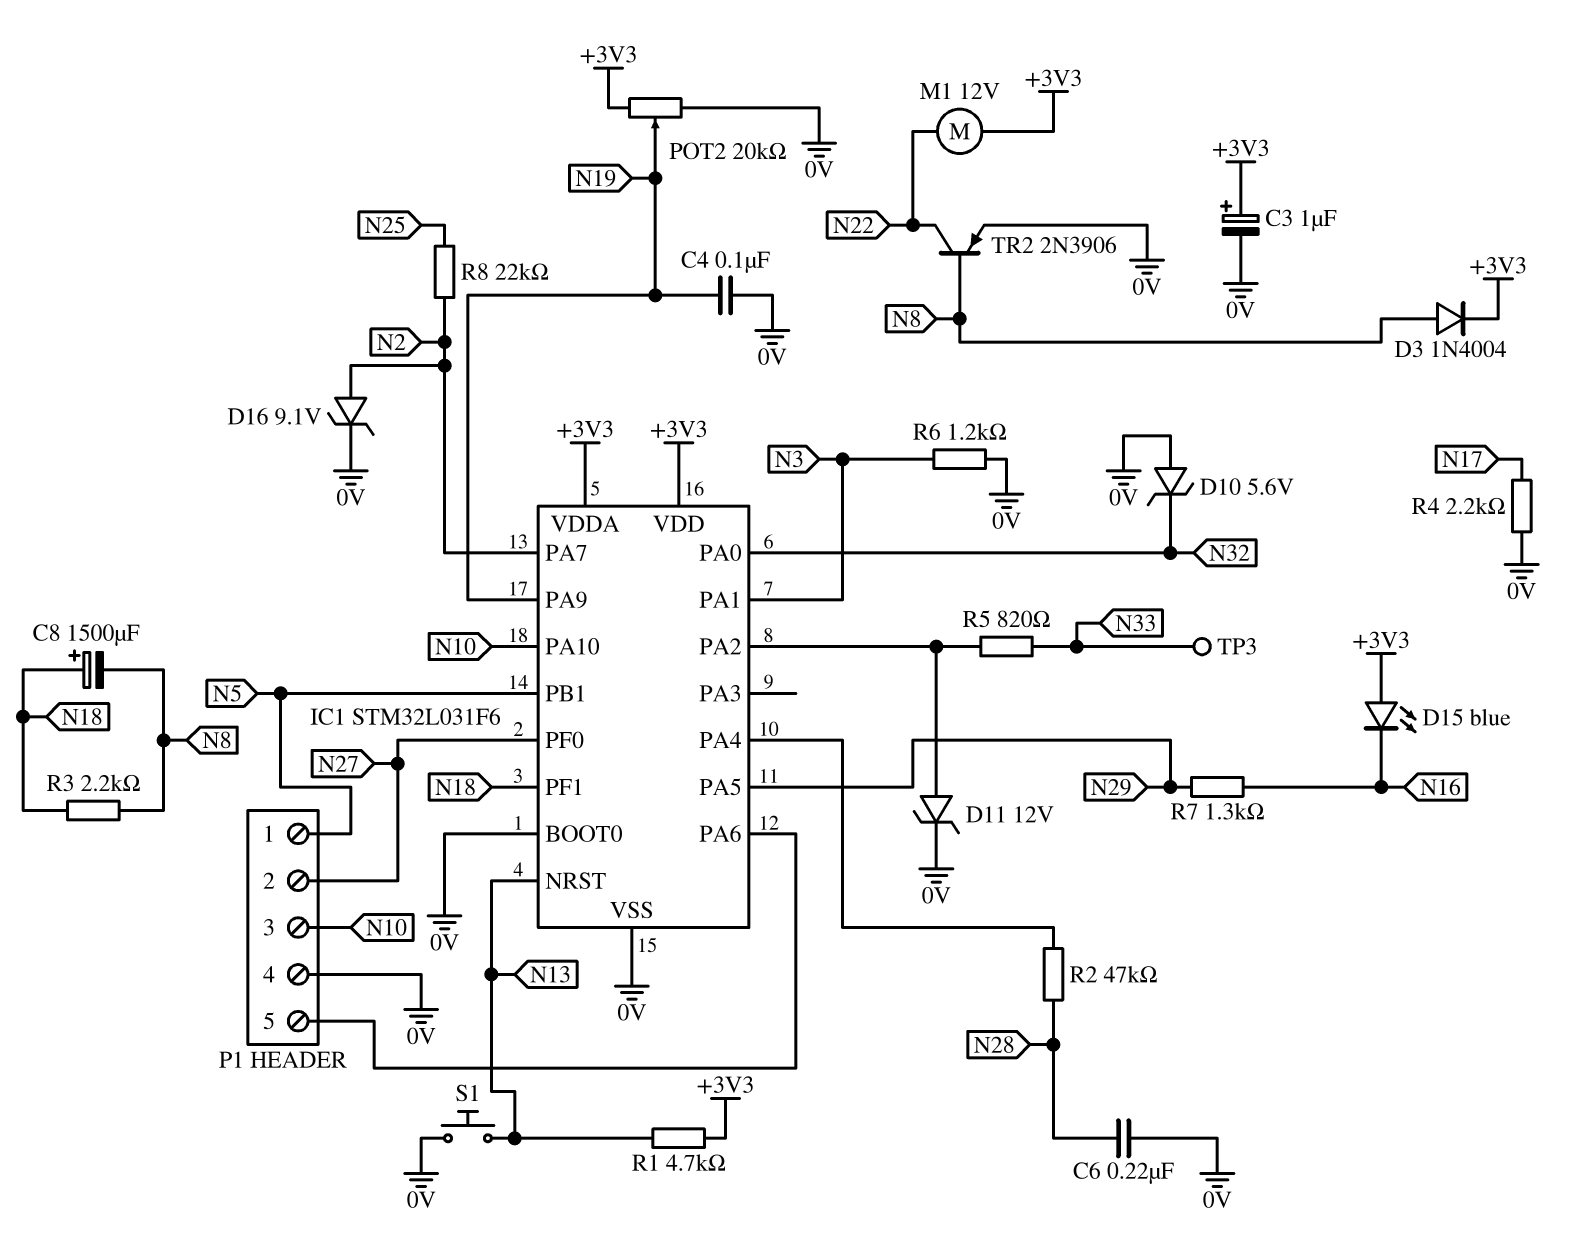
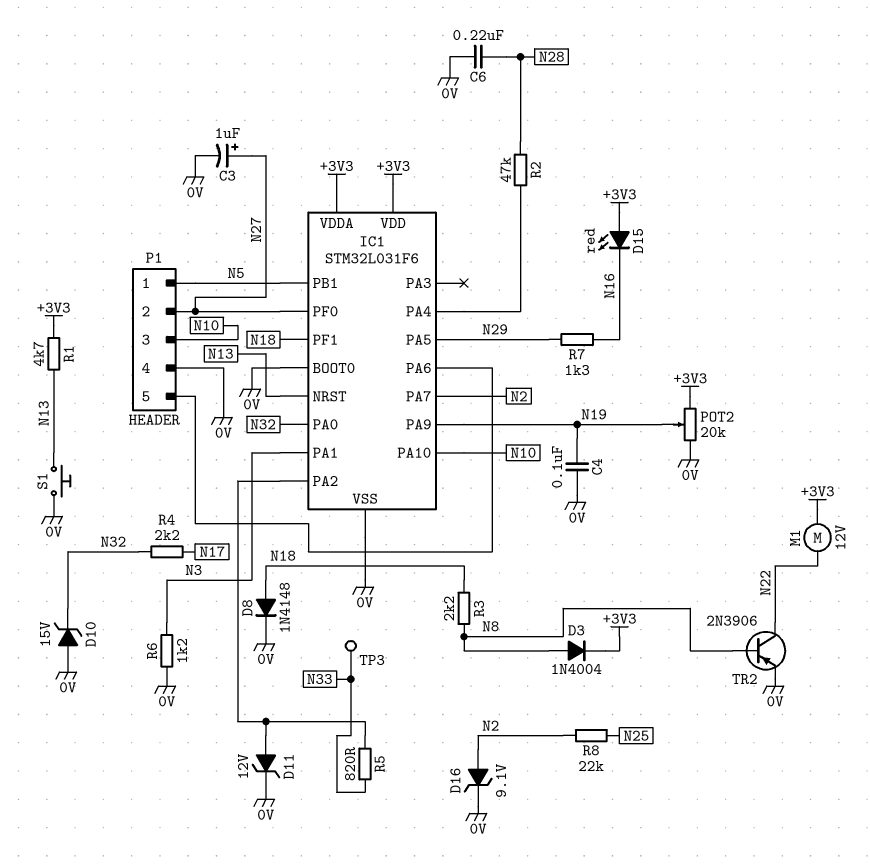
C3: 1uF (plus +3V3, minus 0V) -> 1uF (plus N27, minus 0V)
C8: 1500uF (plus N18, minus N8) -> none
D8: none -> diode 1N4148 (A N18, K 0V)
D10: zener 5.6V (A 0V, K N32) -> zener 15V (A 0V, K N32)
D15: LED blue (A +3V3, K N16) -> LED red (A +3V3, K N16)
R4: 2.2k (0V, N17) -> 2.2k (N17, N32)

